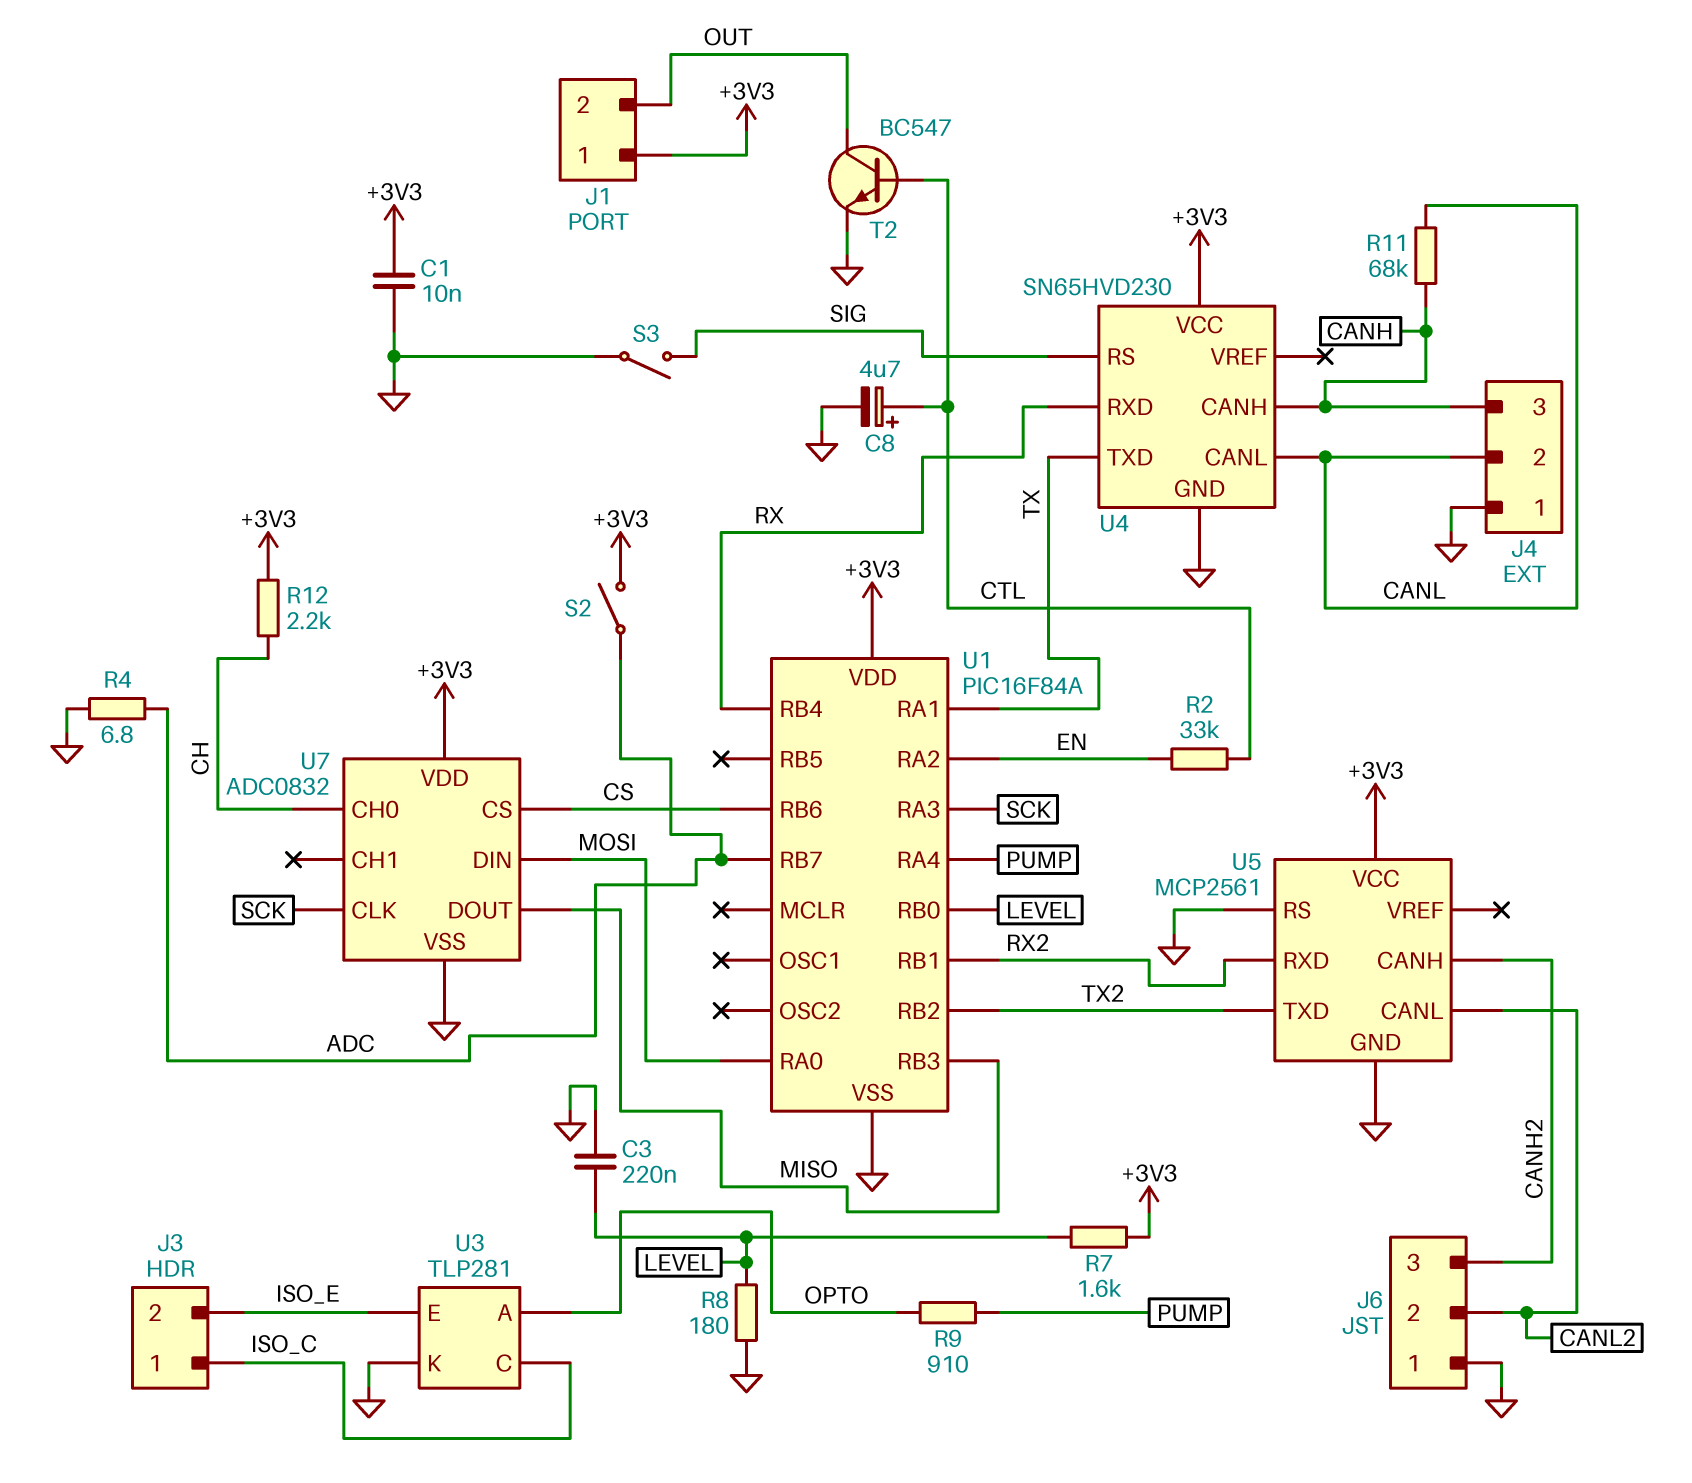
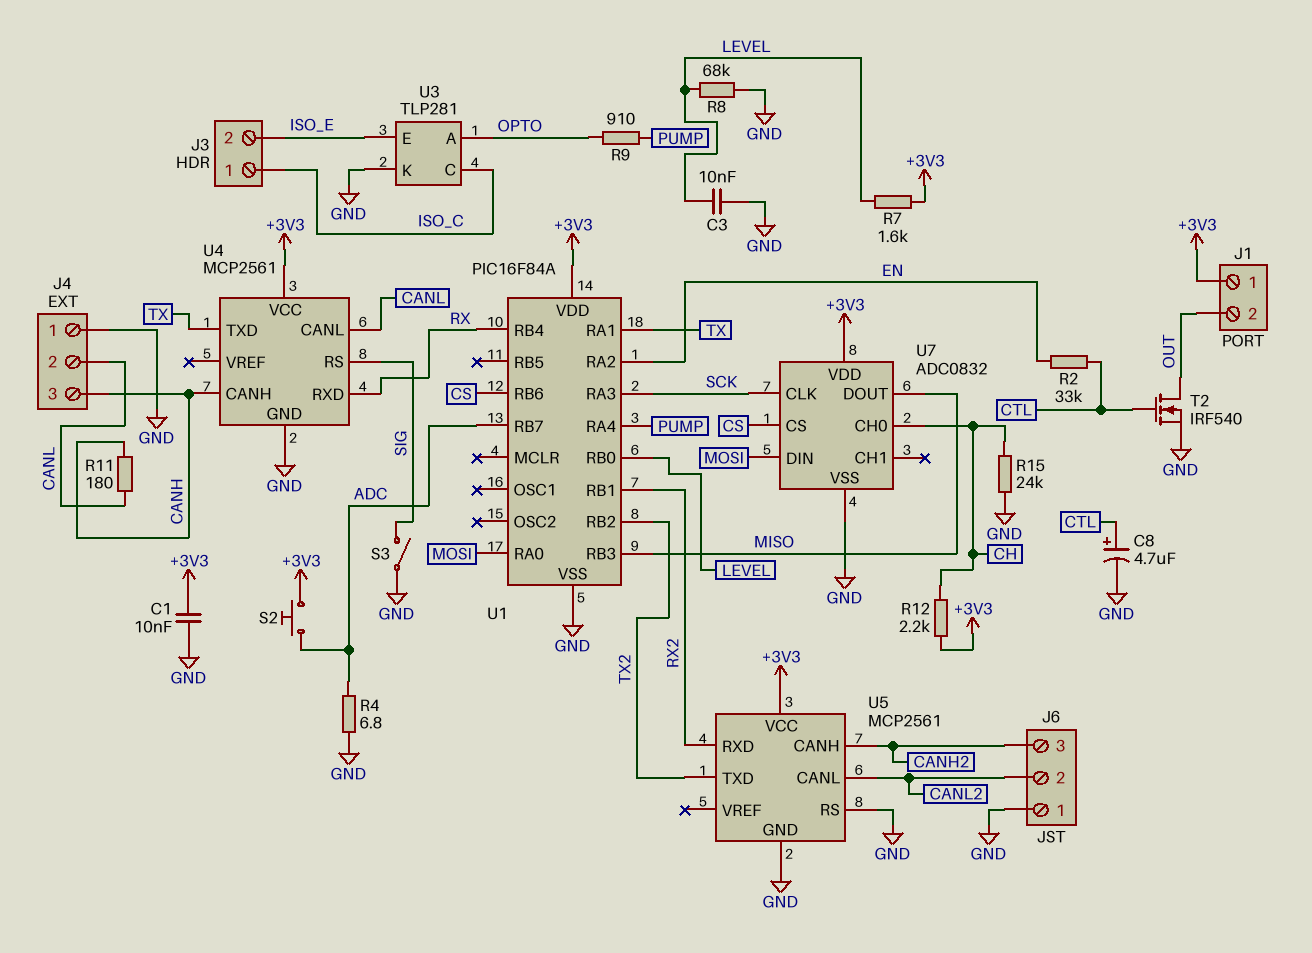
C3: 220nF (GND, LEVEL) -> 10nF (GND, LEVEL)
R8: 180 (GND, LEVEL) -> 68k (GND, LEVEL)
R11: 68k (CANH, CANL) -> 180 (CANH, CANL)
R15: none -> 24k (CH, GND)
S2: switch (+3V3, ADC) -> button (+3V3, ADC)
T2: NPN BC547 (B CTL, C OUT, E GND) -> NMOS IRF540 (G CTL, D OUT, S GND)
U4: SN65HVD230 -> MCP2561

